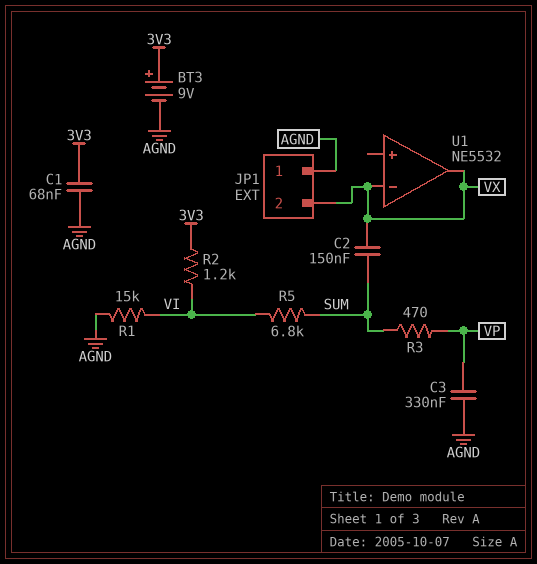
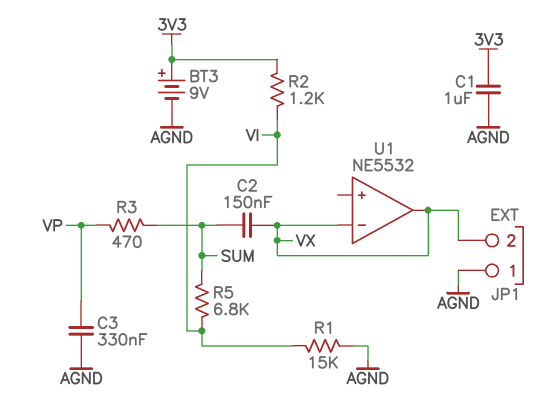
C1: 68nF (3V3, AGND) -> 1uF (3V3, AGND)

